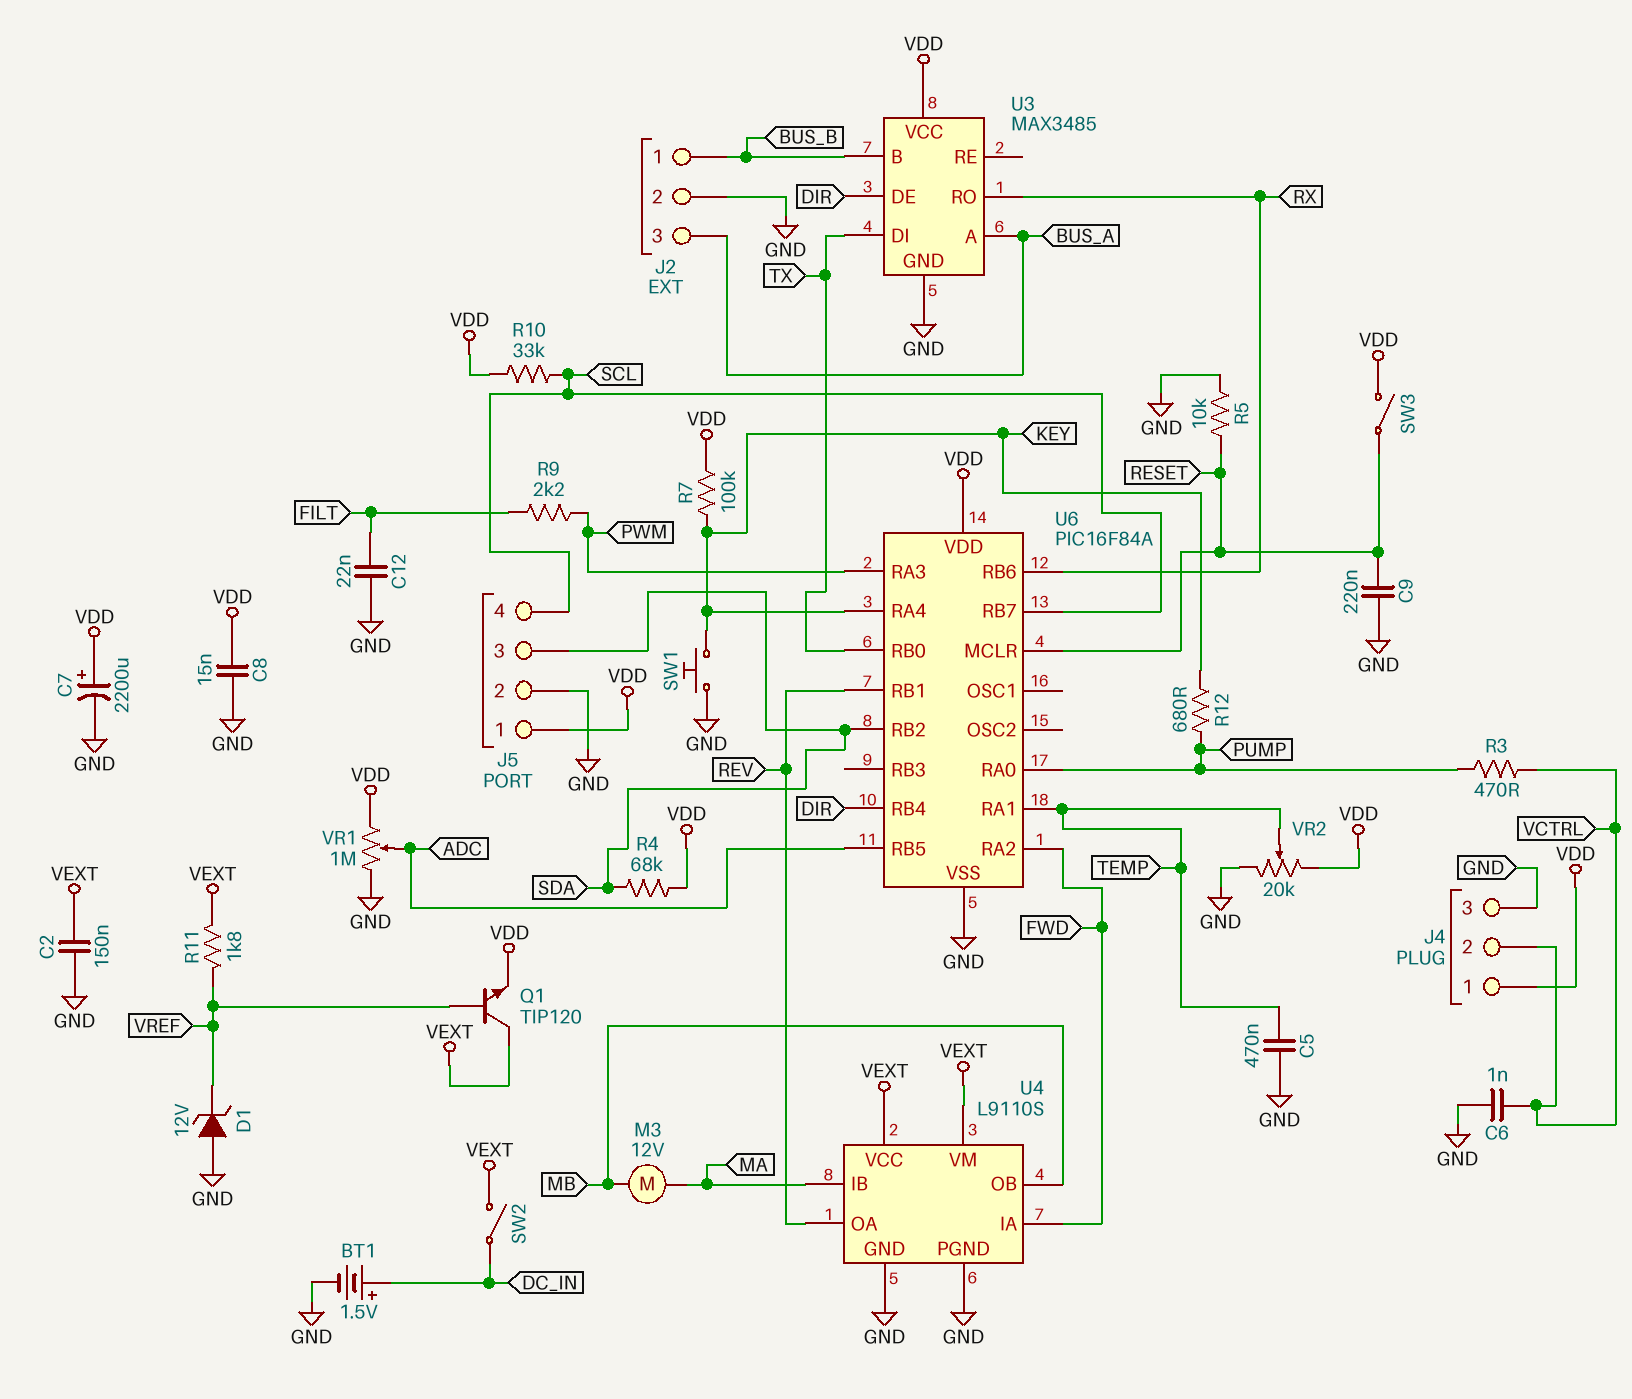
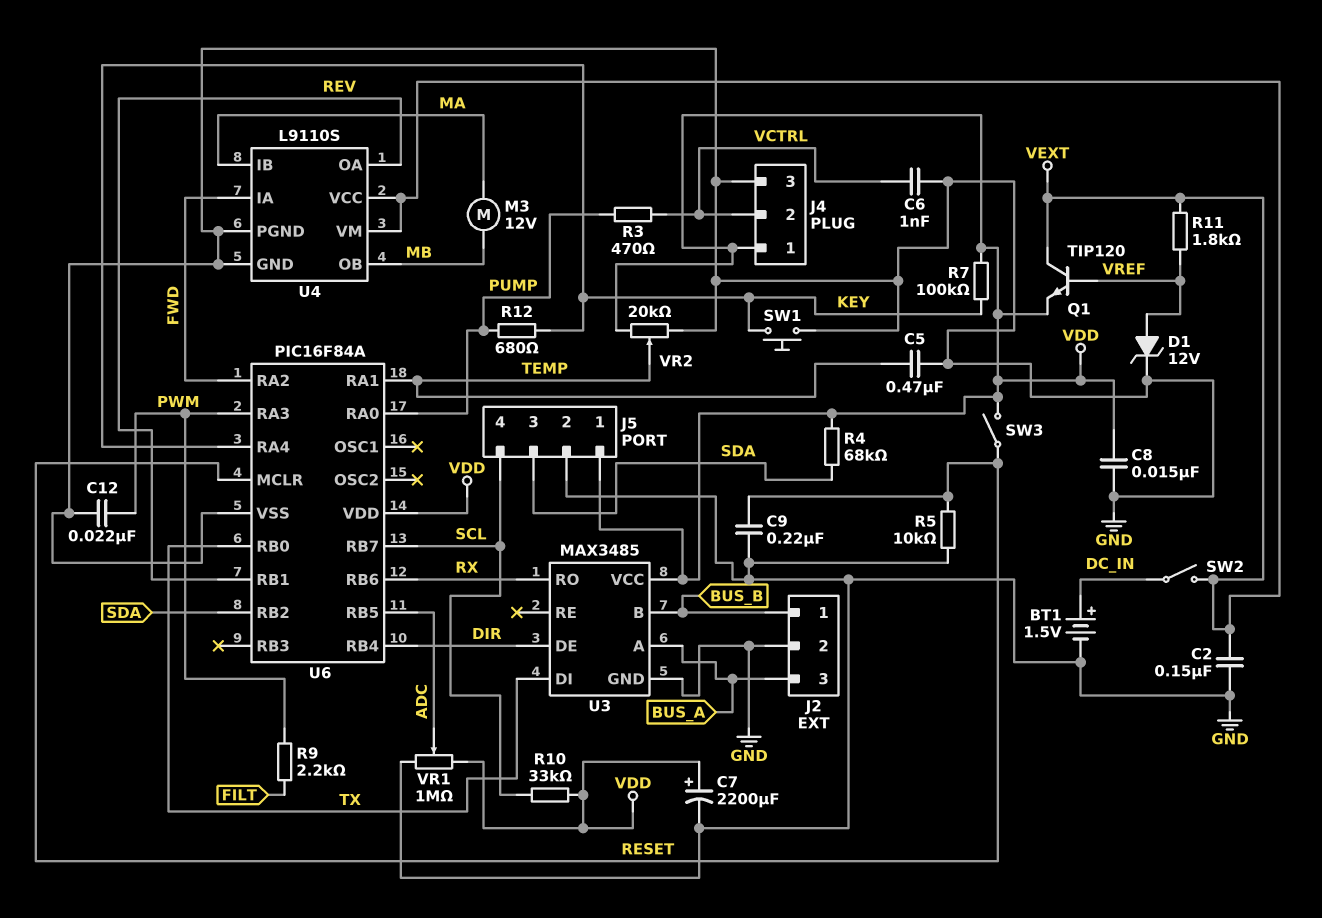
C12: 22nF (FILT, GND) -> 22nF (GND, PWM)
D1: zener 12V (A GND, K VREF) -> zener 12V (A VREF, K GND)

